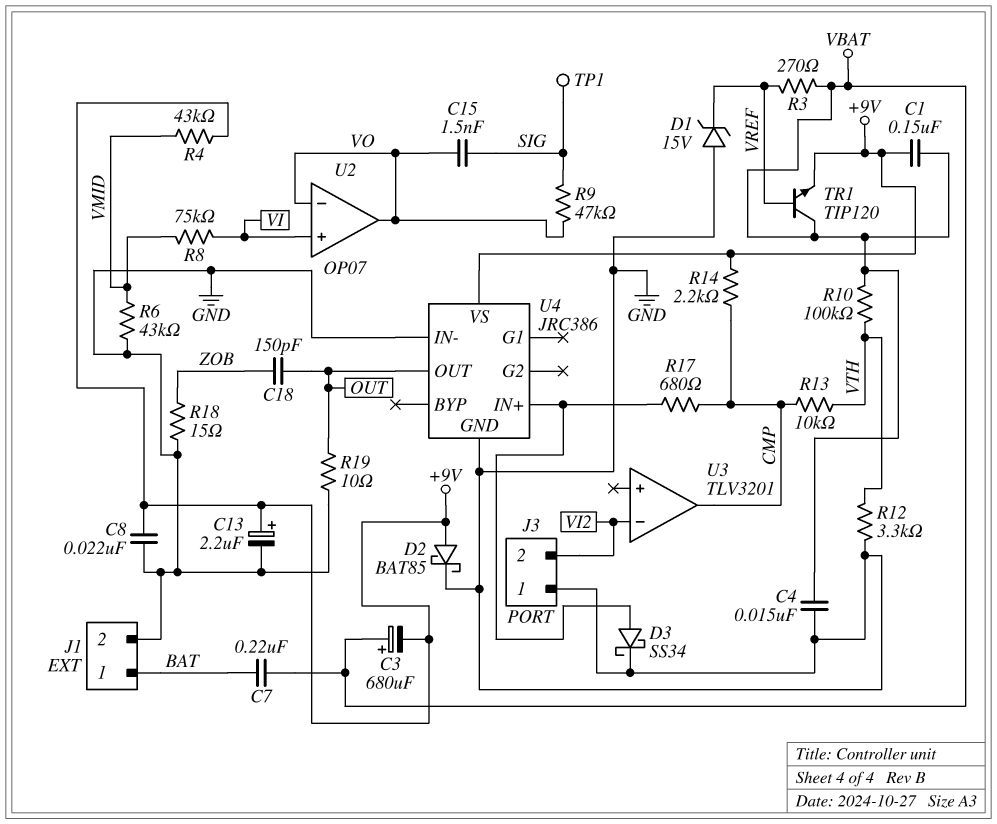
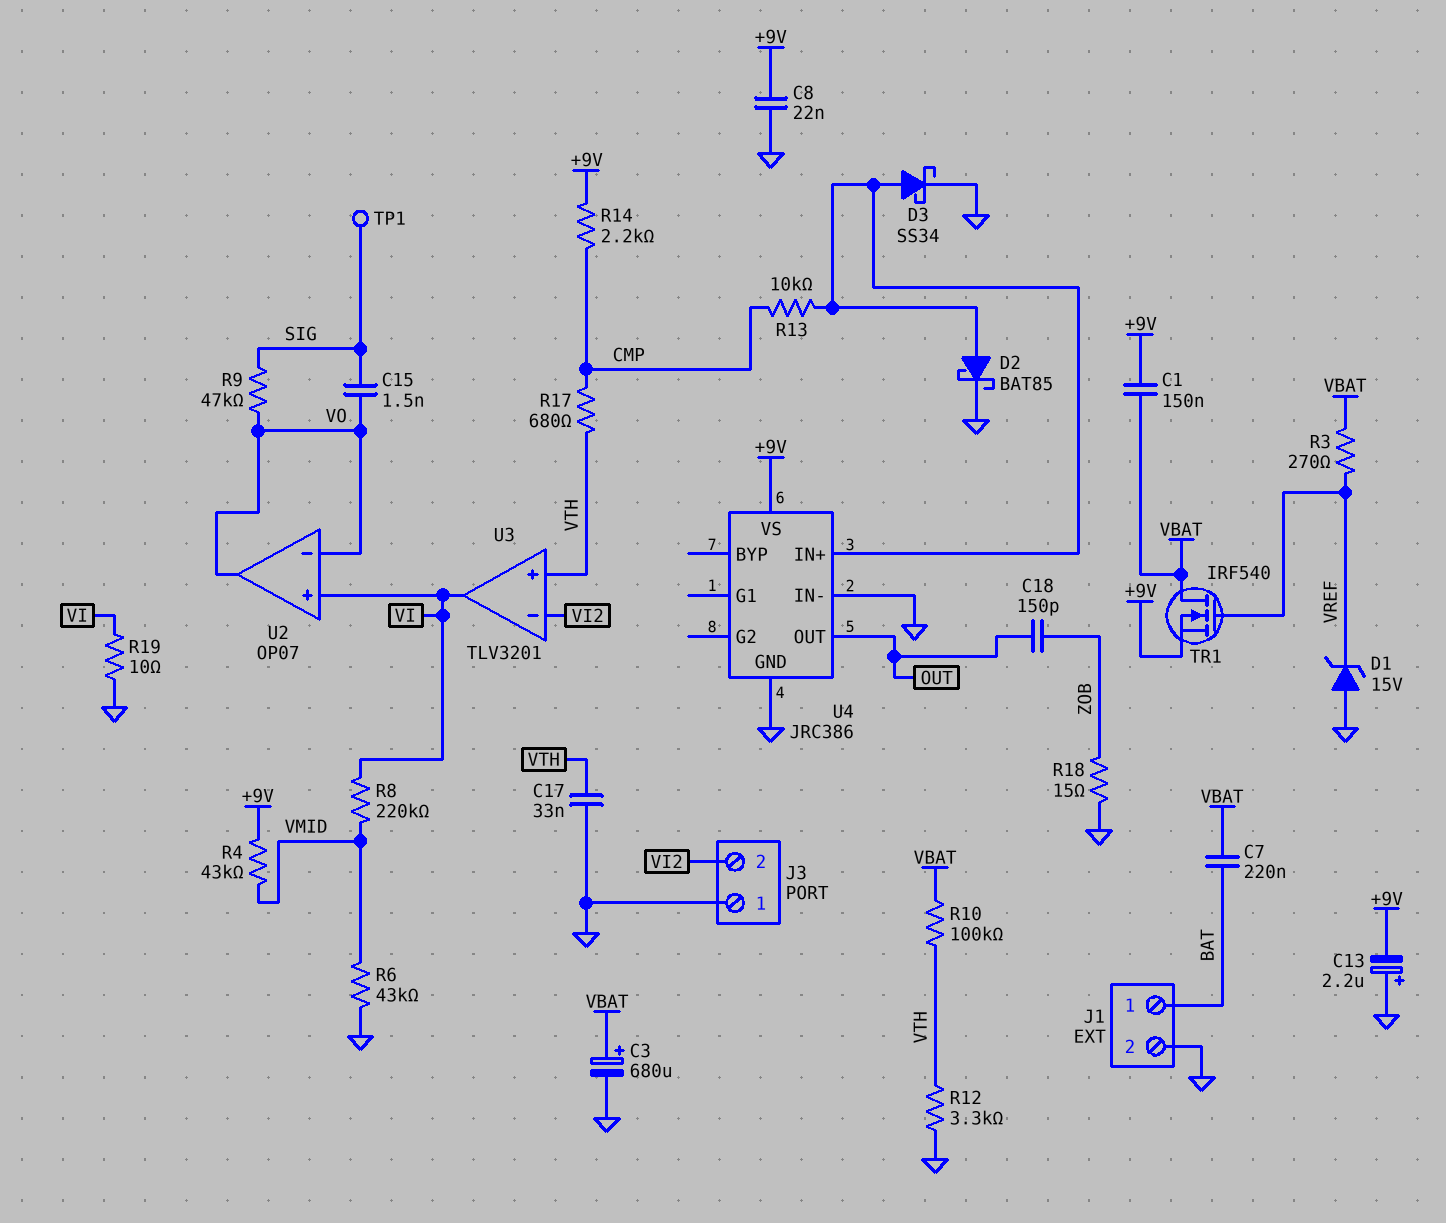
C3: 680uF (plus VBAT, minus +9V) -> 680uF (plus VBAT, minus GND)
C4: 15nF (GND, VBAT) -> none
C13: 2.2uF (plus +9V, minus GND) -> 2.2uF (plus GND, minus +9V)
C17: none -> 33nF (GND, VTH)
D2: schottky BAT85 (A +9V, K GND) -> schottky BAT85 (A U4/IN+, K GND)
R8: 75k (VI, VMID) -> 220k (VI, VMID)
R13: 10k (CMP, VTH) -> 10k (CMP, U4/IN+)
R17: 680 (CMP, U4/IN+) -> 680 (CMP, VTH)
R19: 10 (GND, OUT) -> 10 (GND, VI)
TR1: NPN TIP120 (B VREF, C VBAT, E +9V) -> NMOS IRF540 (G VREF, D VBAT, S +9V)
U3 pin in+: none -> VTH
U3 pin out: CMP -> VI

